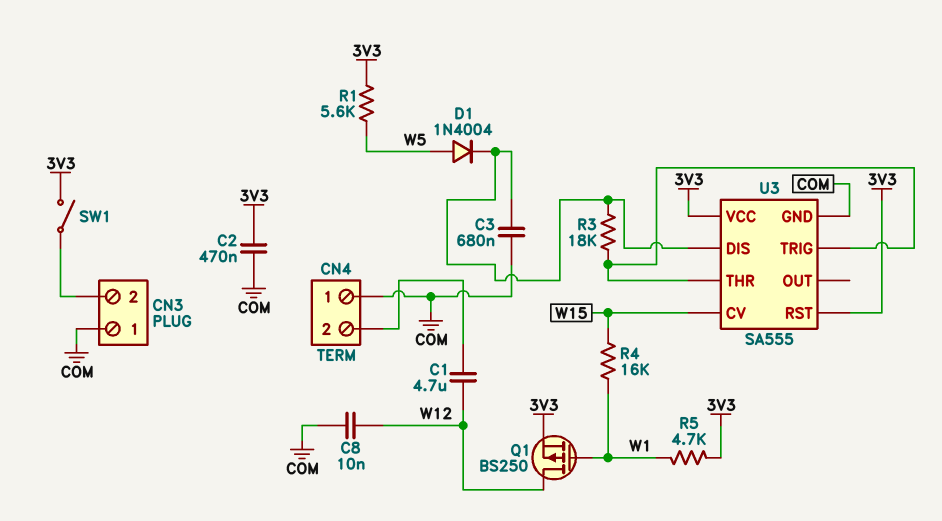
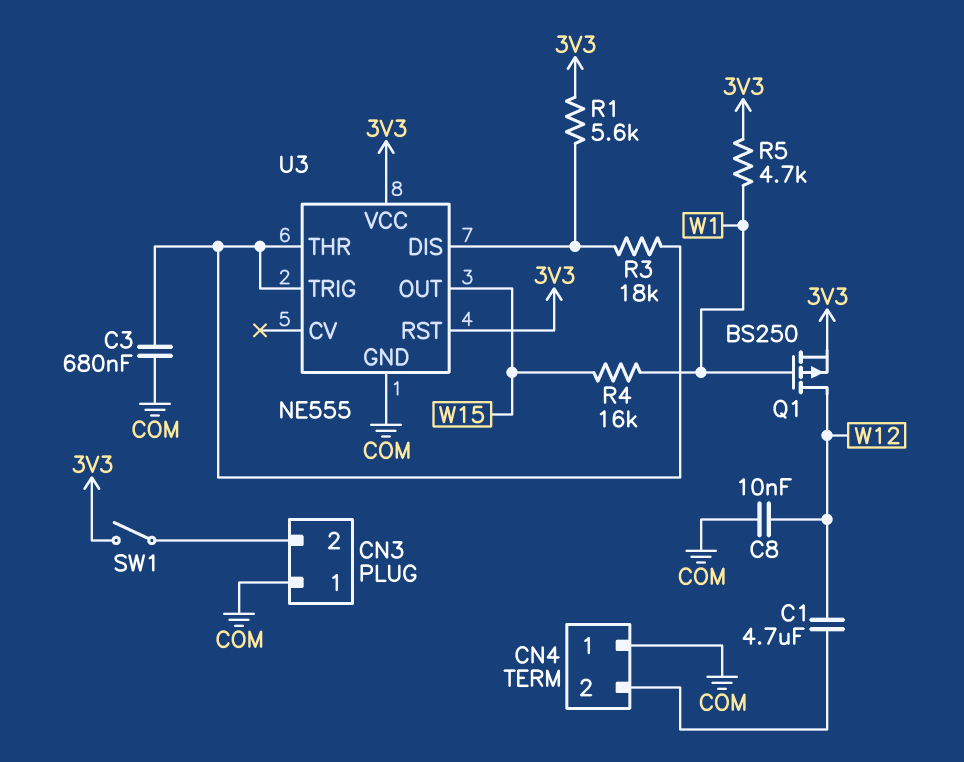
C2: 470nF (3V3, COM) -> none
C3: 680nF (COM, U3/DIS) -> 680nF (COM, U3/THR)
D1: diode 1N4004 (A W5, K U3/DIS) -> none
R1: 5.6k (3V3, W5) -> 5.6k (3V3, U3/DIS)
U3: SA555 -> NE555
U3 pin CV: W15 -> none
U3 pin OUT: none -> W15

